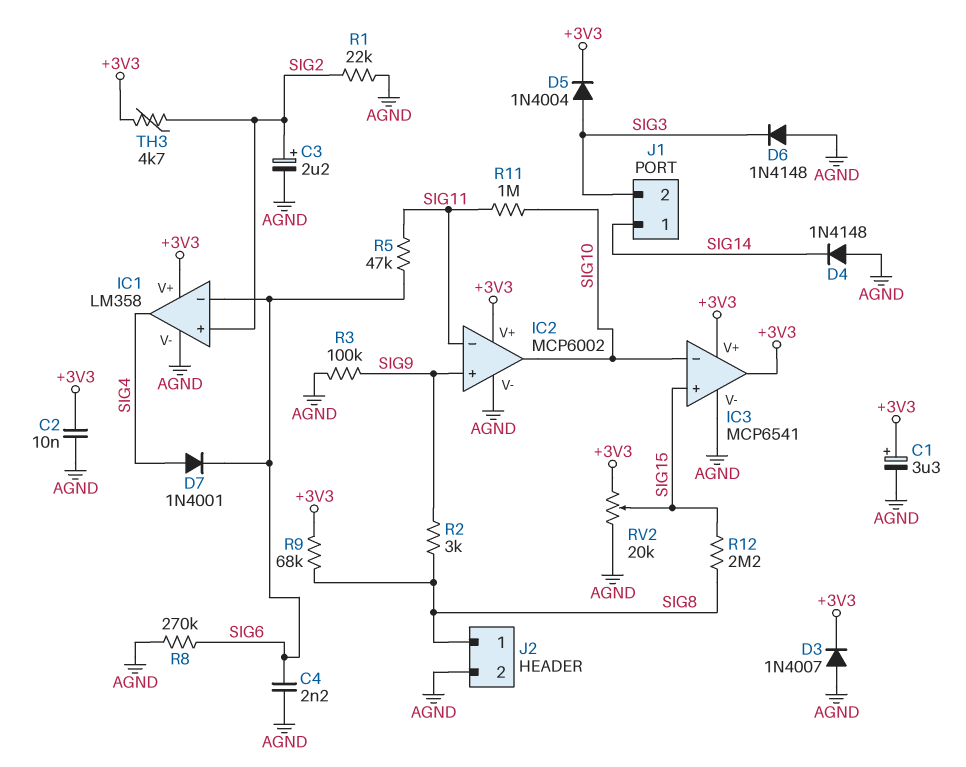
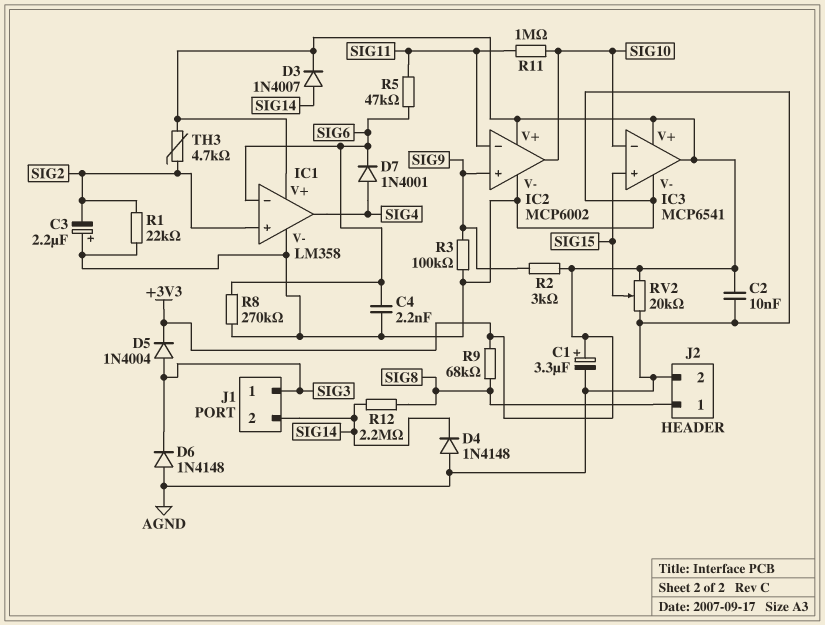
C3: 2.2uF (plus SIG2, minus AGND) -> 2.2uF (plus AGND, minus SIG2)
D3: diode 1N4007 (A AGND, K +3V3) -> diode 1N4007 (A SIG14, K +3V3)
J1 pin 1: SIG14 -> SIG3
J1 pin 2: SIG3 -> SIG14
R2: 3k (SIG8, SIG9) -> 3k (+3V3, SIG9)
R12: 2.2M (SIG8, SIG15) -> 2.2M (SIG8, SIG14)

